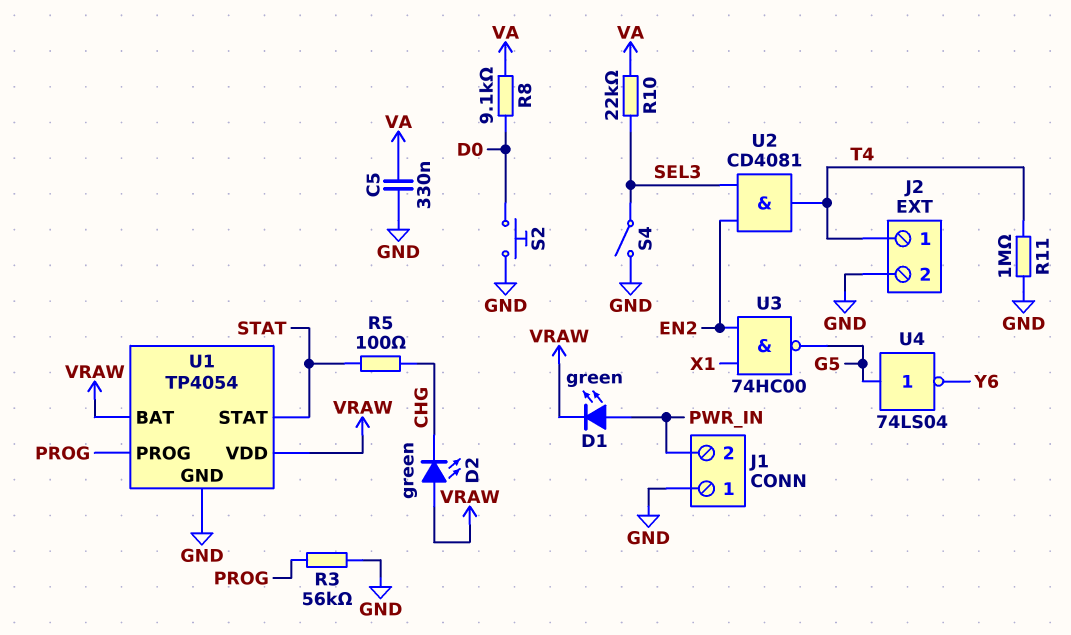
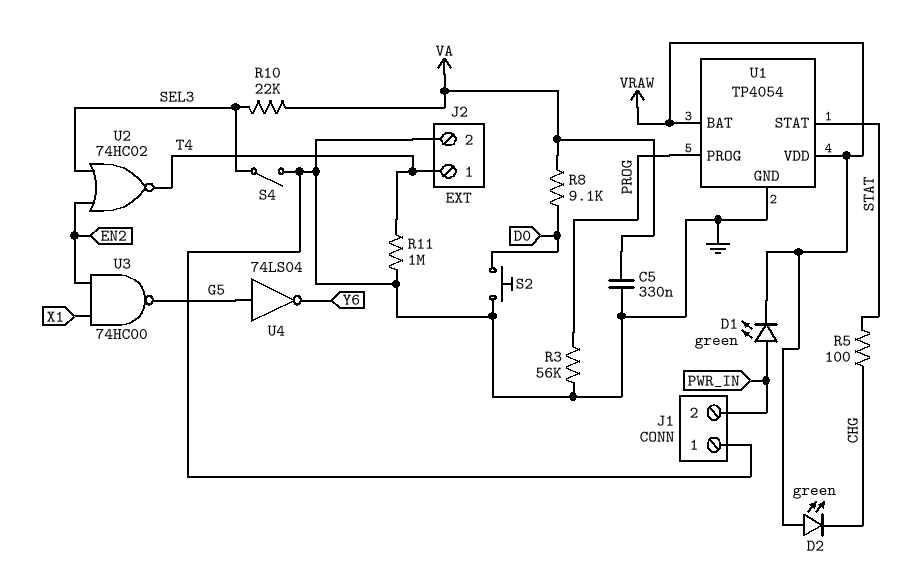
U2: AND CD4081 (in EN2, in SEL3, out T4) -> NOR 74HC02 (in EN2, in SEL3, out T4)

